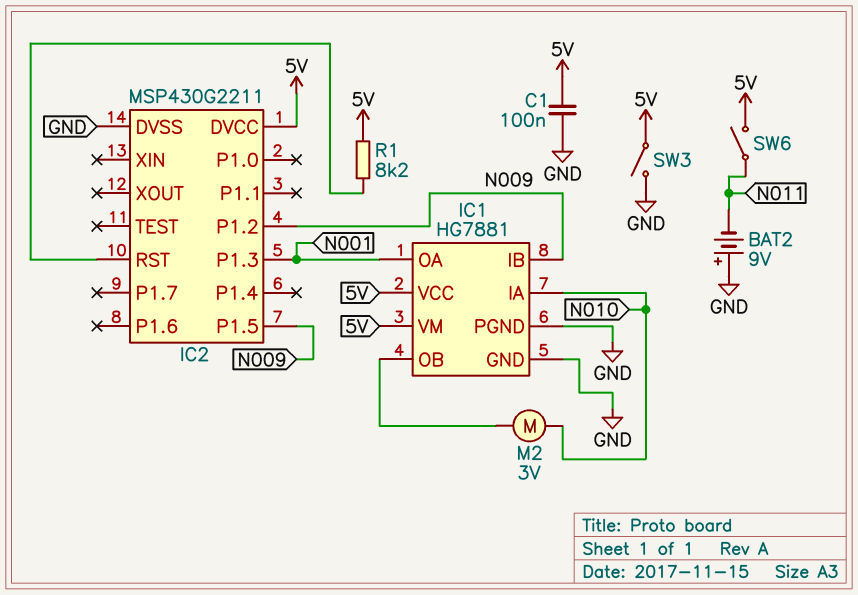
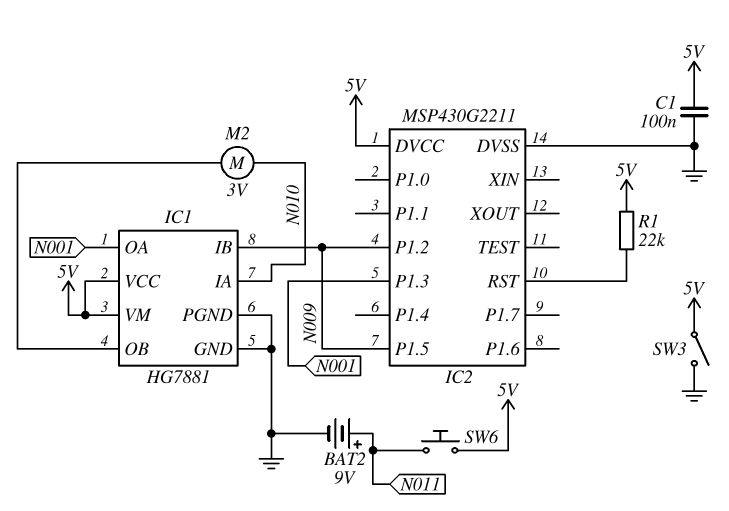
BAT2: 9V (plus GND, minus N011) -> 9V (plus N011, minus GND)
R1: 8.2k (5V, IC2/RST) -> 22k (5V, IC2/RST)
SW6: switch (5V, N011) -> button (5V, N011)

